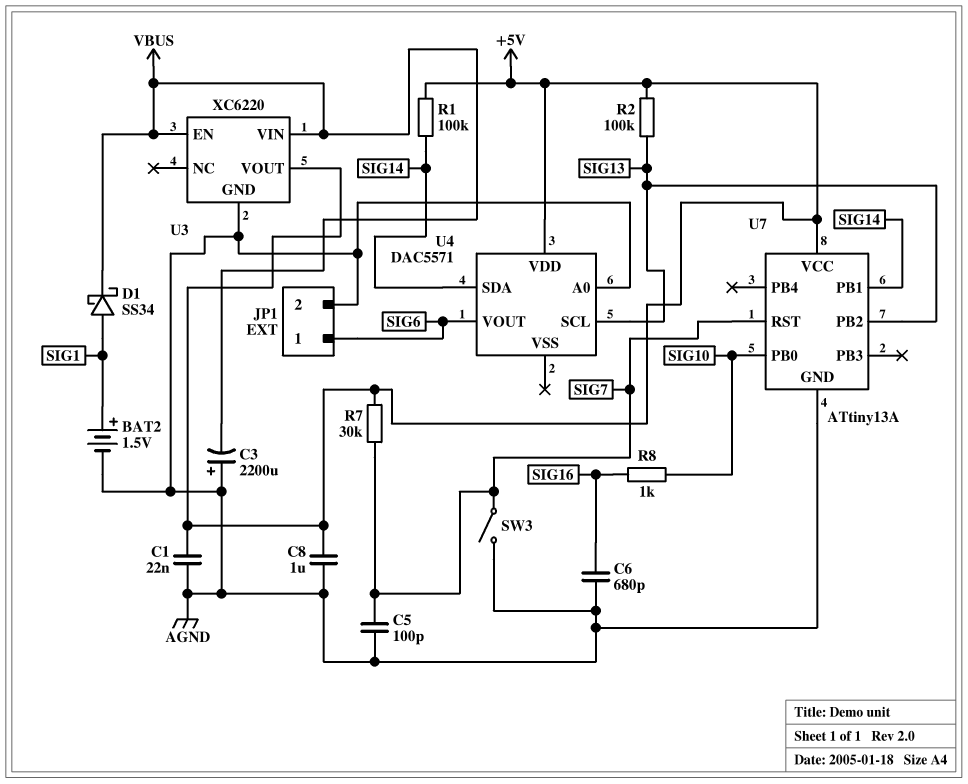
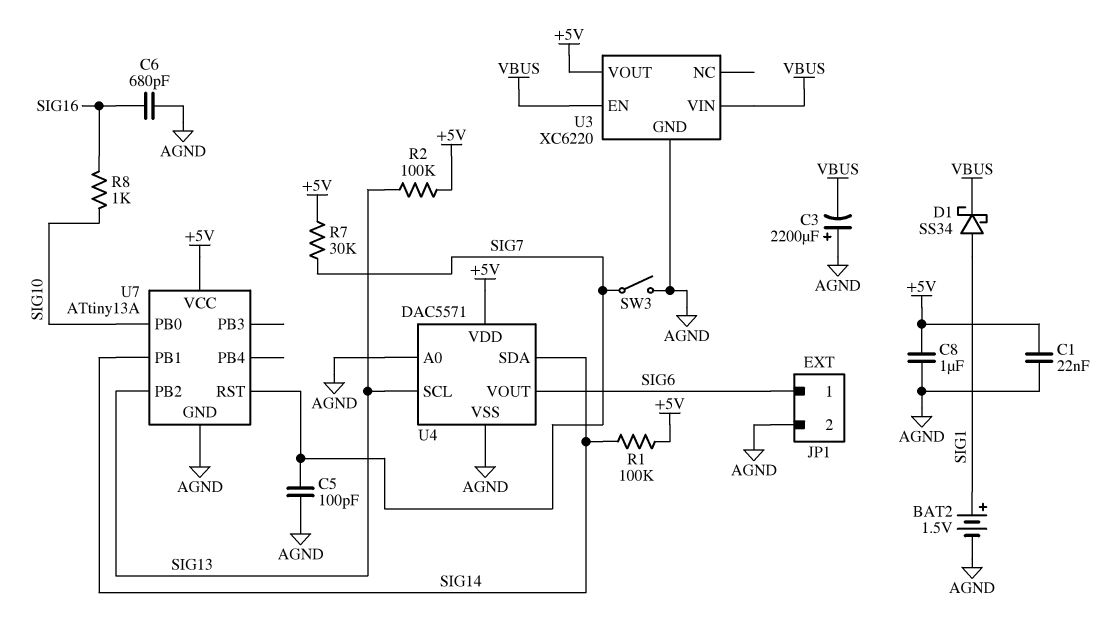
U4 pin VSS: none -> AGND

